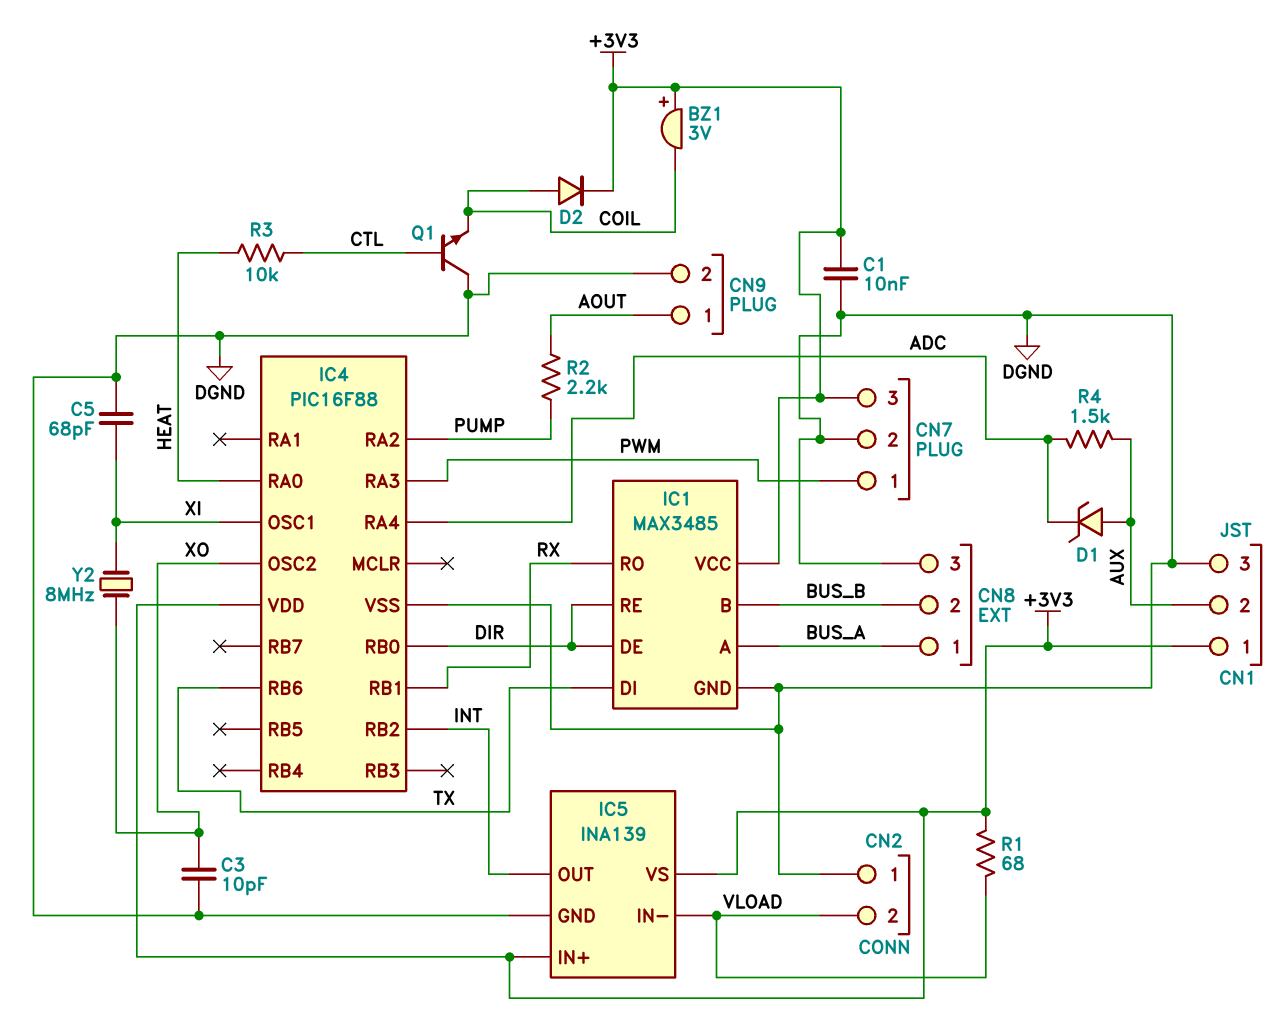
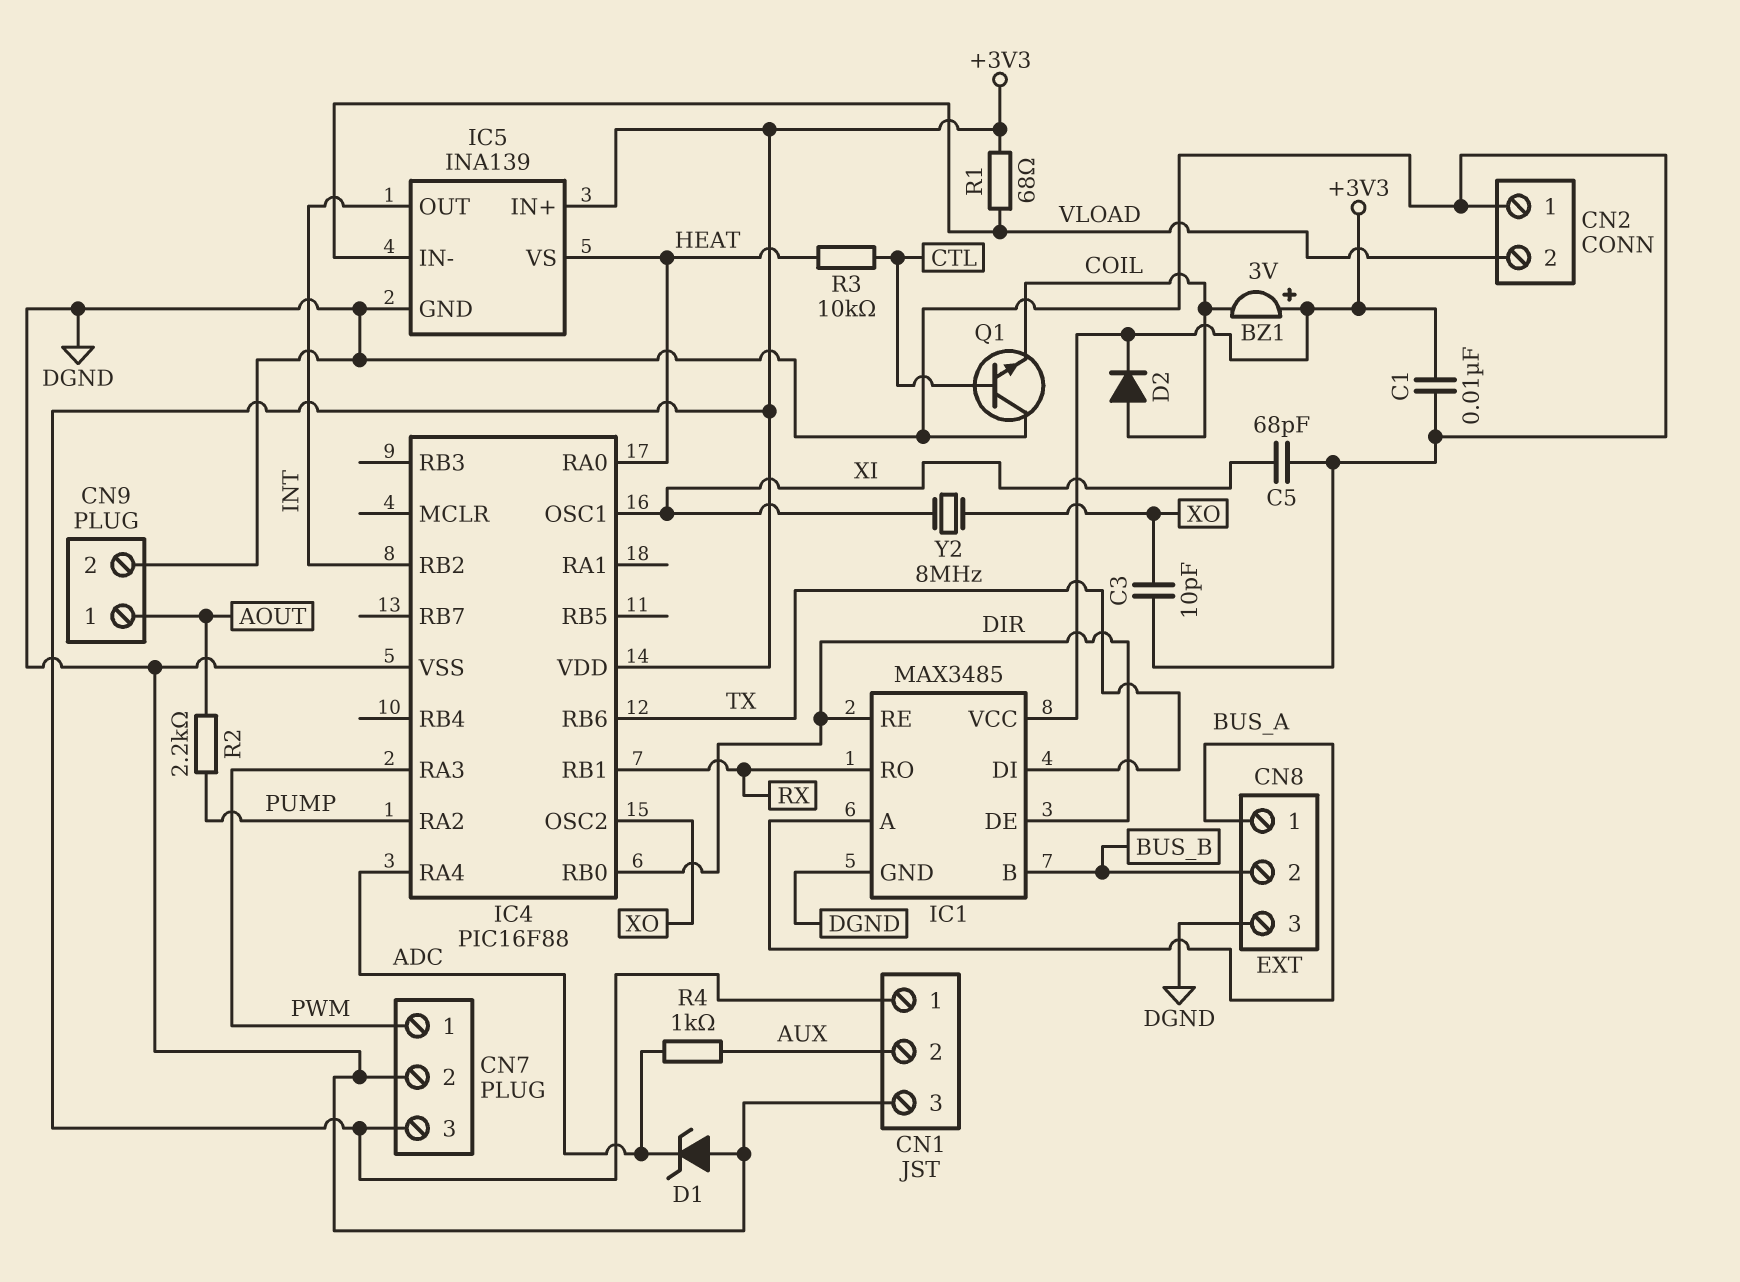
D1: zener (A AUX, K ADC) -> zener (A DGND, K ADC)
IC5 pin VS: +3V3 -> HEAT
R4: 1.5k (ADC, AUX) -> 1k (ADC, AUX)

